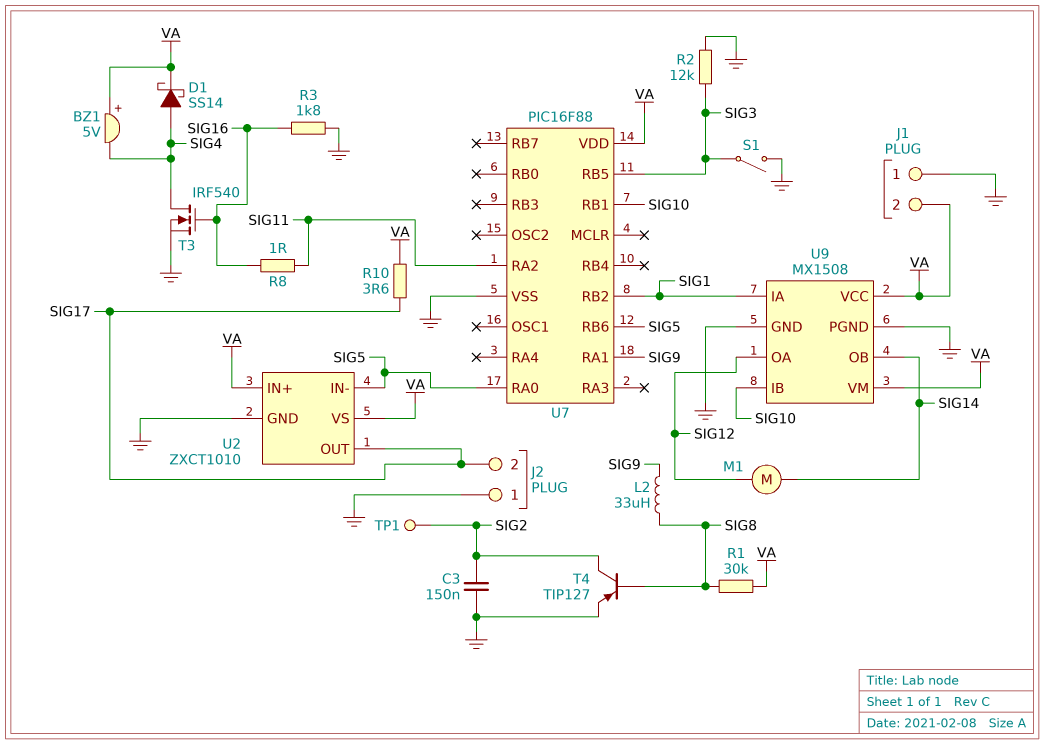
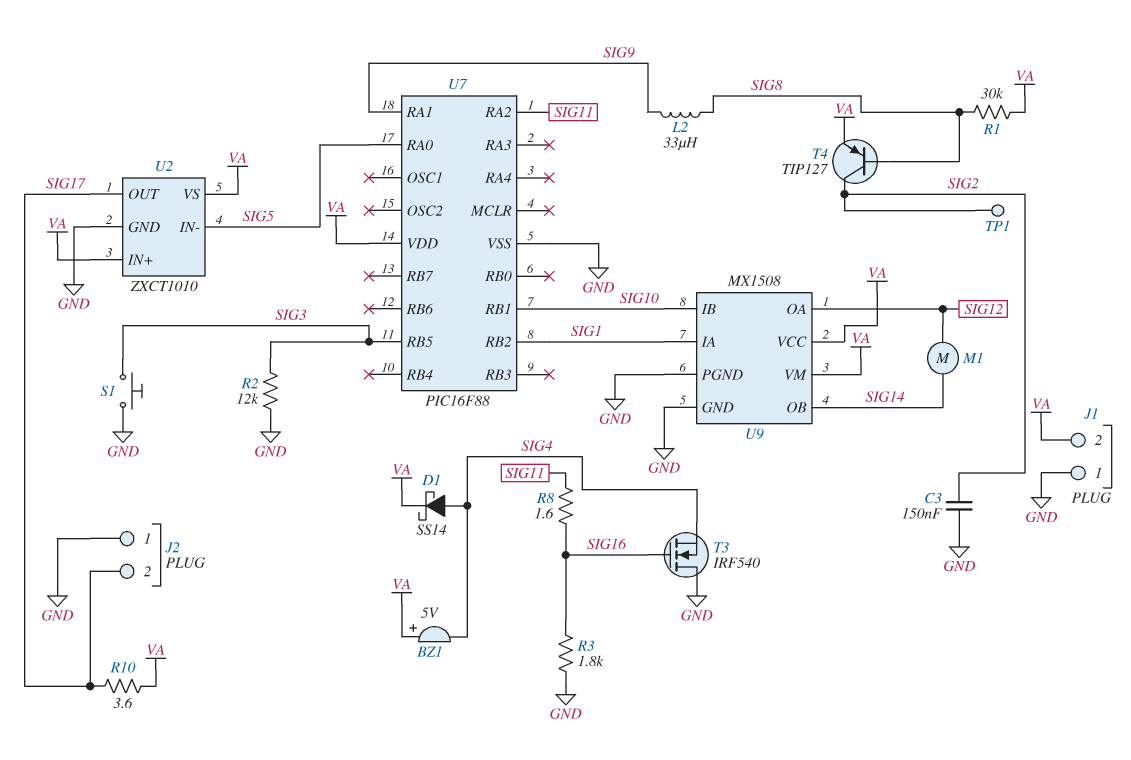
R8: 1 (SIG11, SIG16) -> 1.6 (SIG11, SIG16)
S1: switch (GND, SIG3) -> button (GND, SIG3)
T3: NMOS IRF540 (G SIG16, D SIG4, S GND) -> NMOS IRF540 (G SIG16, D GND, S SIG4)
T4: PNP TIP127 (B SIG8, C SIG2, E GND) -> PNP TIP127 (B SIG8, C SIG2, E VA)
U7 pin RB6: SIG5 -> none

